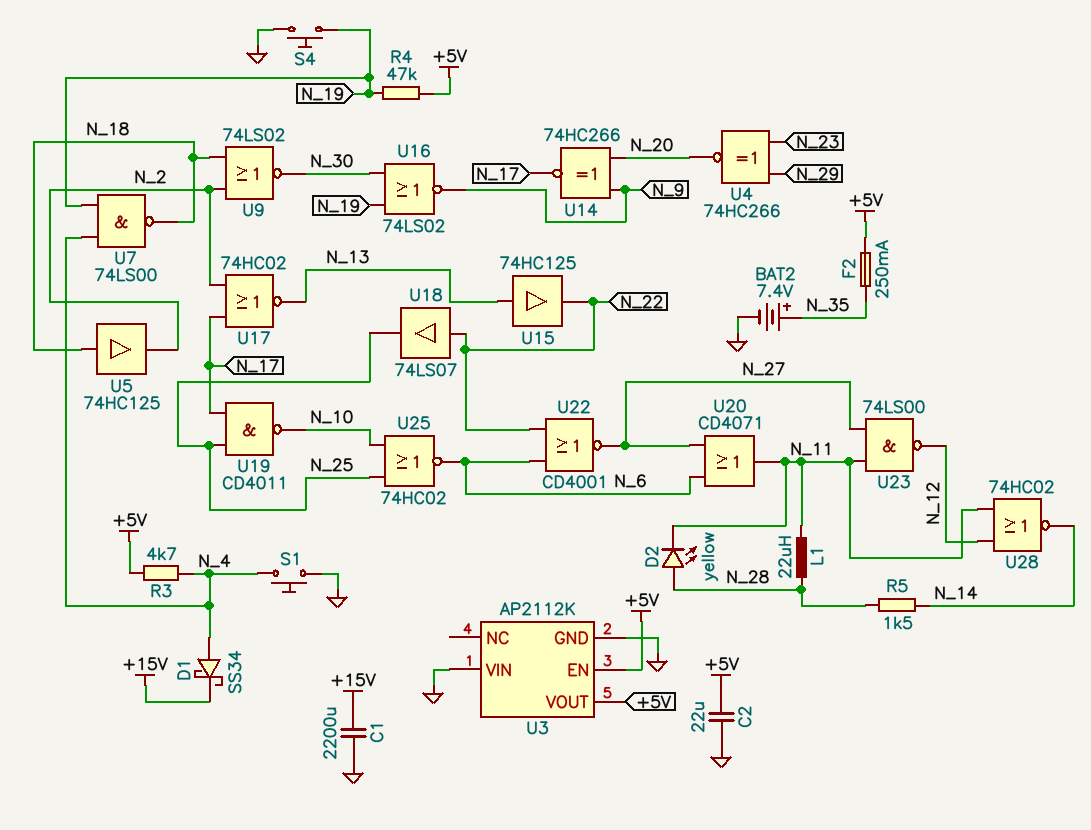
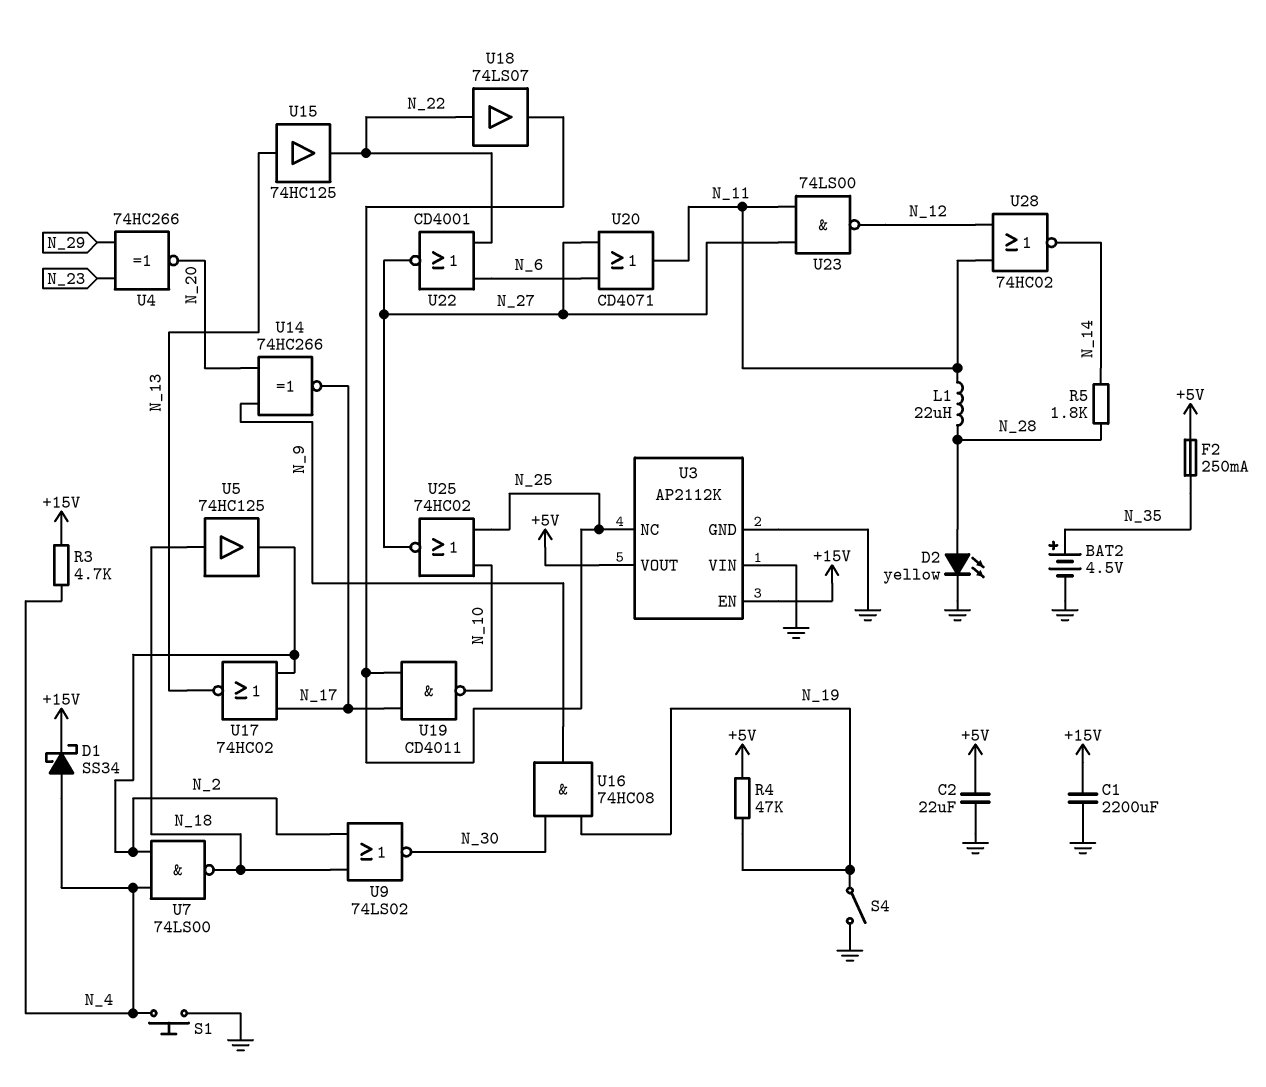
BAT2: 7.4V (plus N_35, minus GND) -> 4.5V (plus N_35, minus GND)
D2: LED yellow (A N_28, K N_11) -> LED yellow (A N_28, K GND)
R3: 4.7k (+5V, N_4) -> 4.7k (+15V, N_4)
R5: 1.5k (N_14, N_28) -> 1.8k (N_14, N_28)
S4: button (GND, N_19) -> switch (GND, N_19)
U3 pin EN: +5V -> +15V
U3 pin NC: none -> N_25
U7: NAND 74LS00 (in N_4, in N_19, out N_18) -> NAND 74LS00 (in N_2, in N_4, out N_18)
U16: NOR 74LS02 (in N_19, in N_30, out N_9) -> AND 74HC08 (in N_19, in N_30, out N_9)
U25: NOR 74HC02 (in N_10, in N_25, out N_6) -> NOR 74HC02 (in N_10, in N_25, out N_27)

